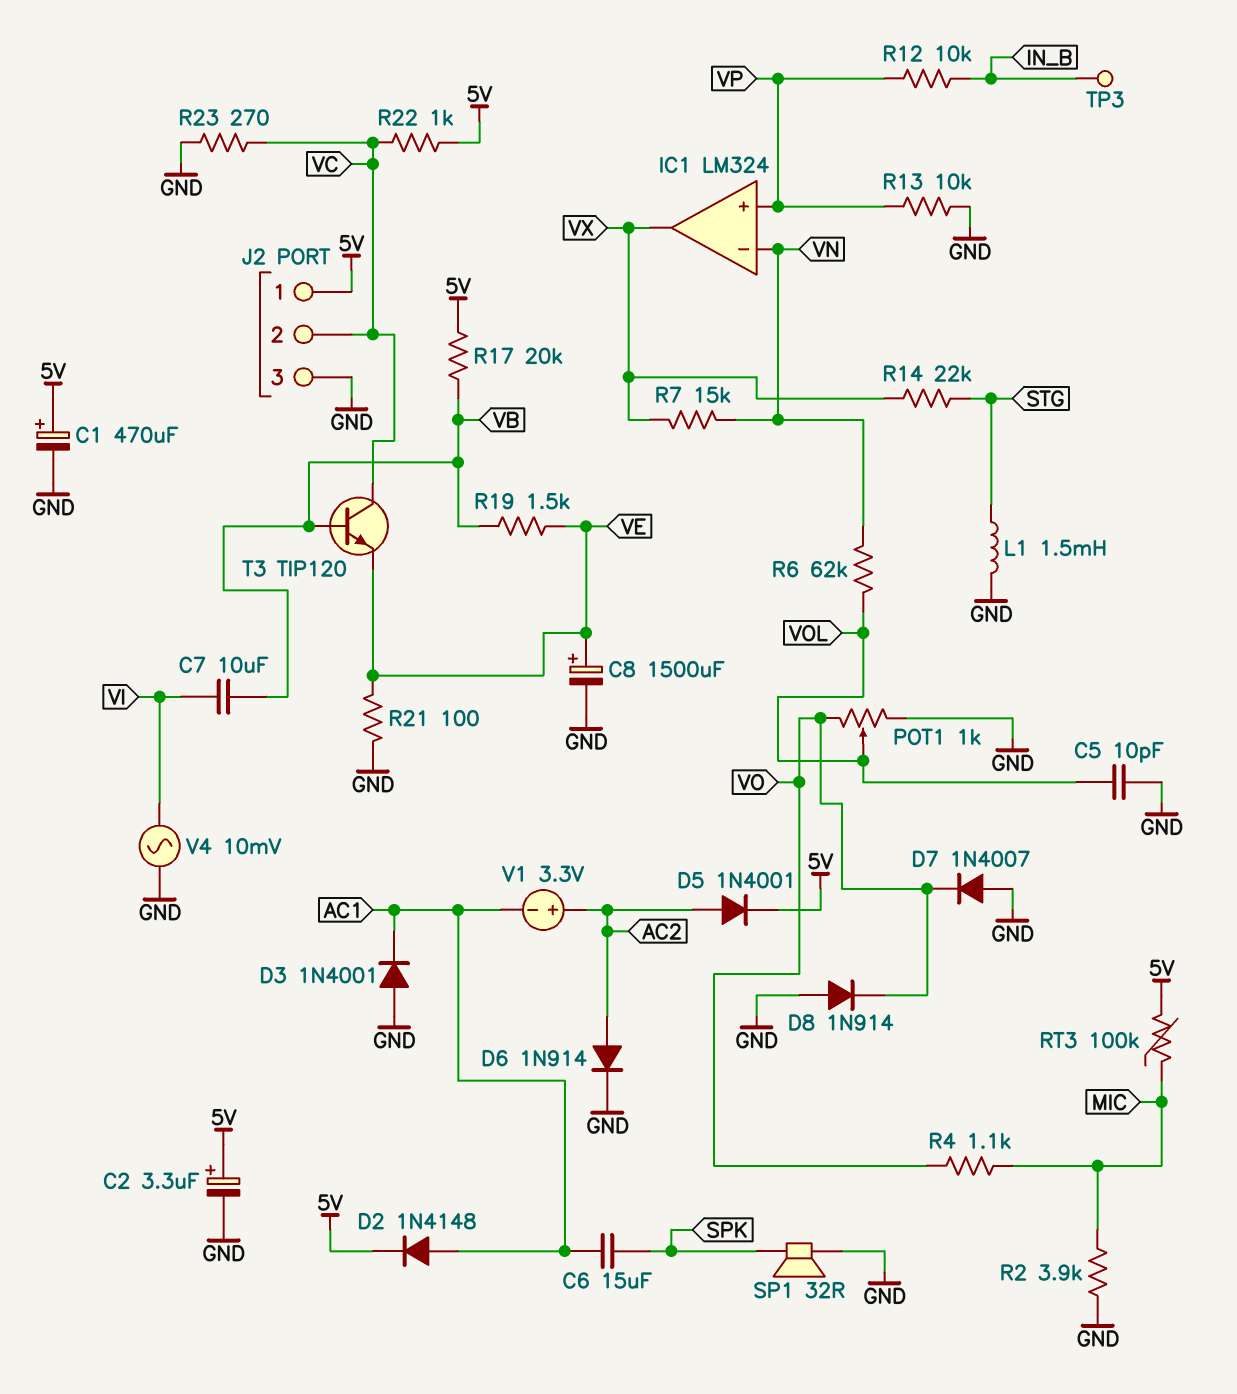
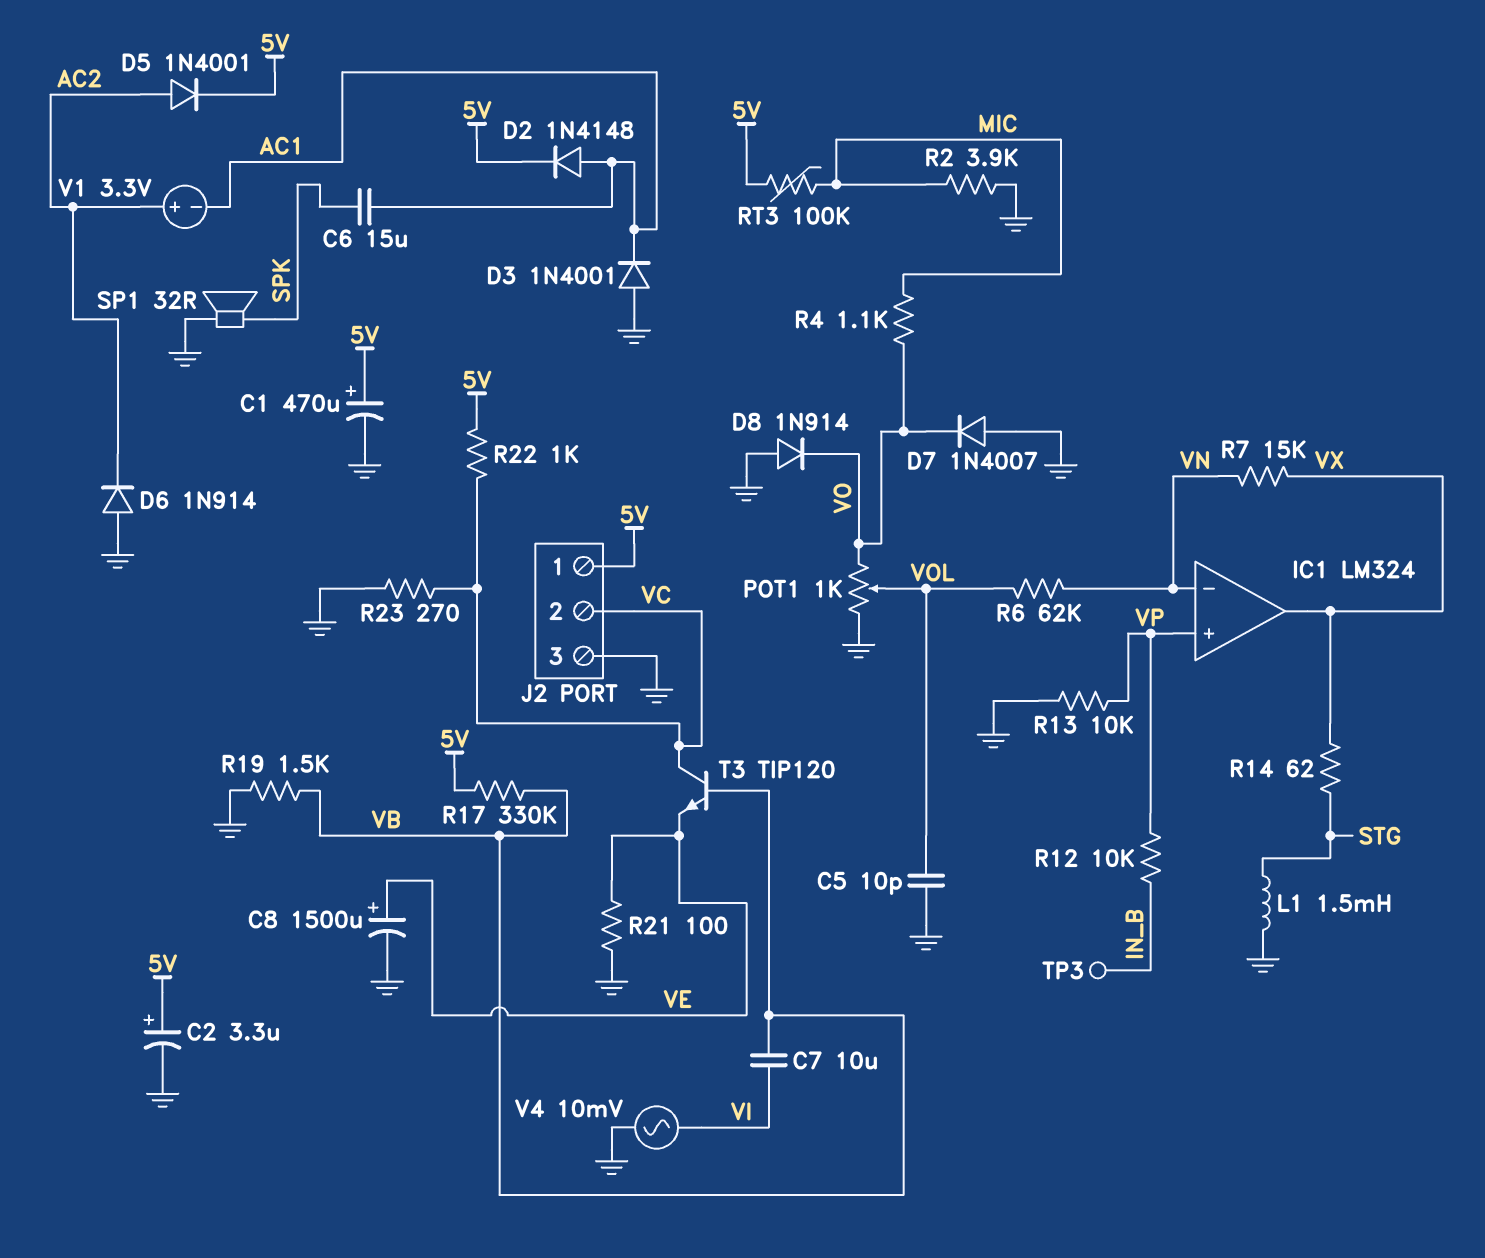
D6: diode 1N914 (A AC2, K GND) -> diode 1N914 (A GND, K AC2)
R14: 22k (STG, VX) -> 62 (STG, VX)
R17: 20k (5V, VB) -> 330k (5V, VB)
R19: 1.5k (VB, VE) -> 1.5k (GND, VB)

